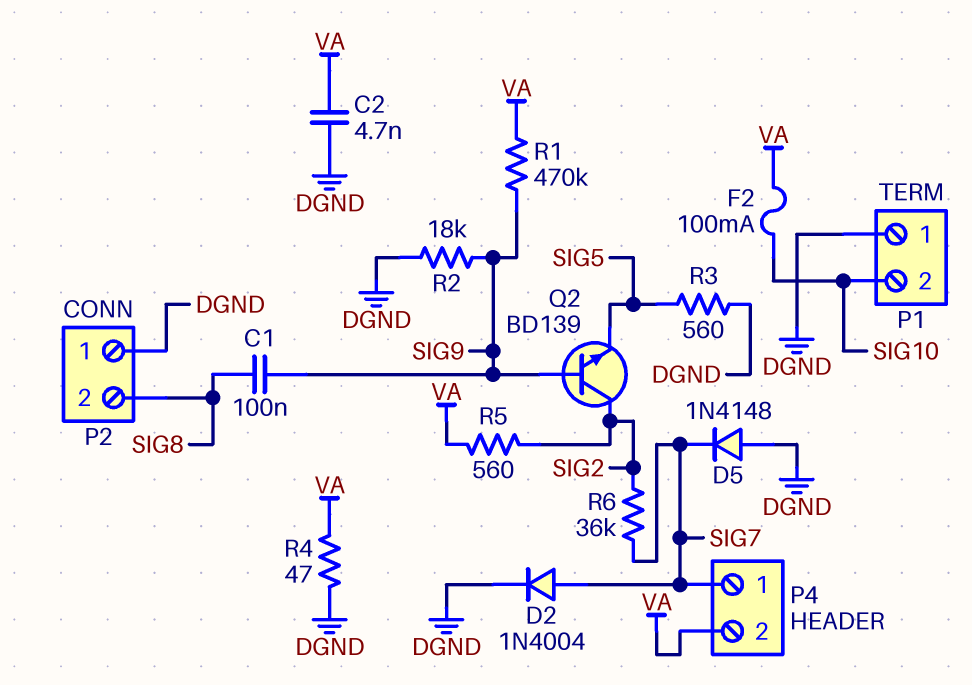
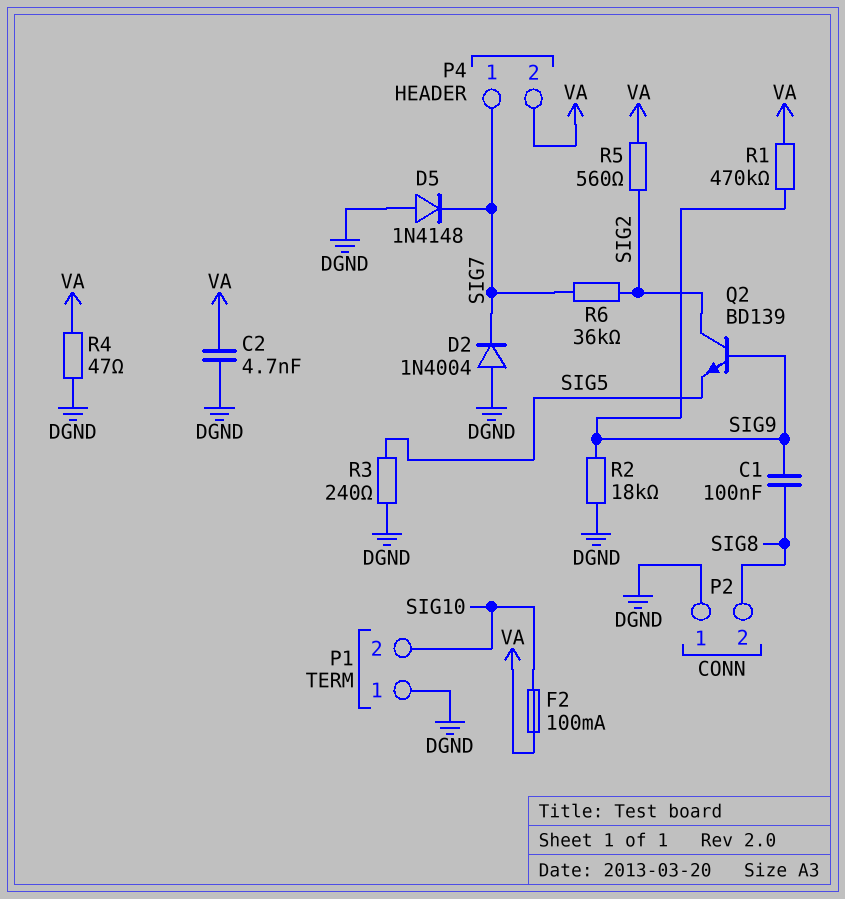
D2: diode 1N4004 (A SIG7, K DGND) -> diode 1N4004 (A DGND, K SIG7)
R3: 560 (DGND, SIG5) -> 240 (DGND, SIG5)

